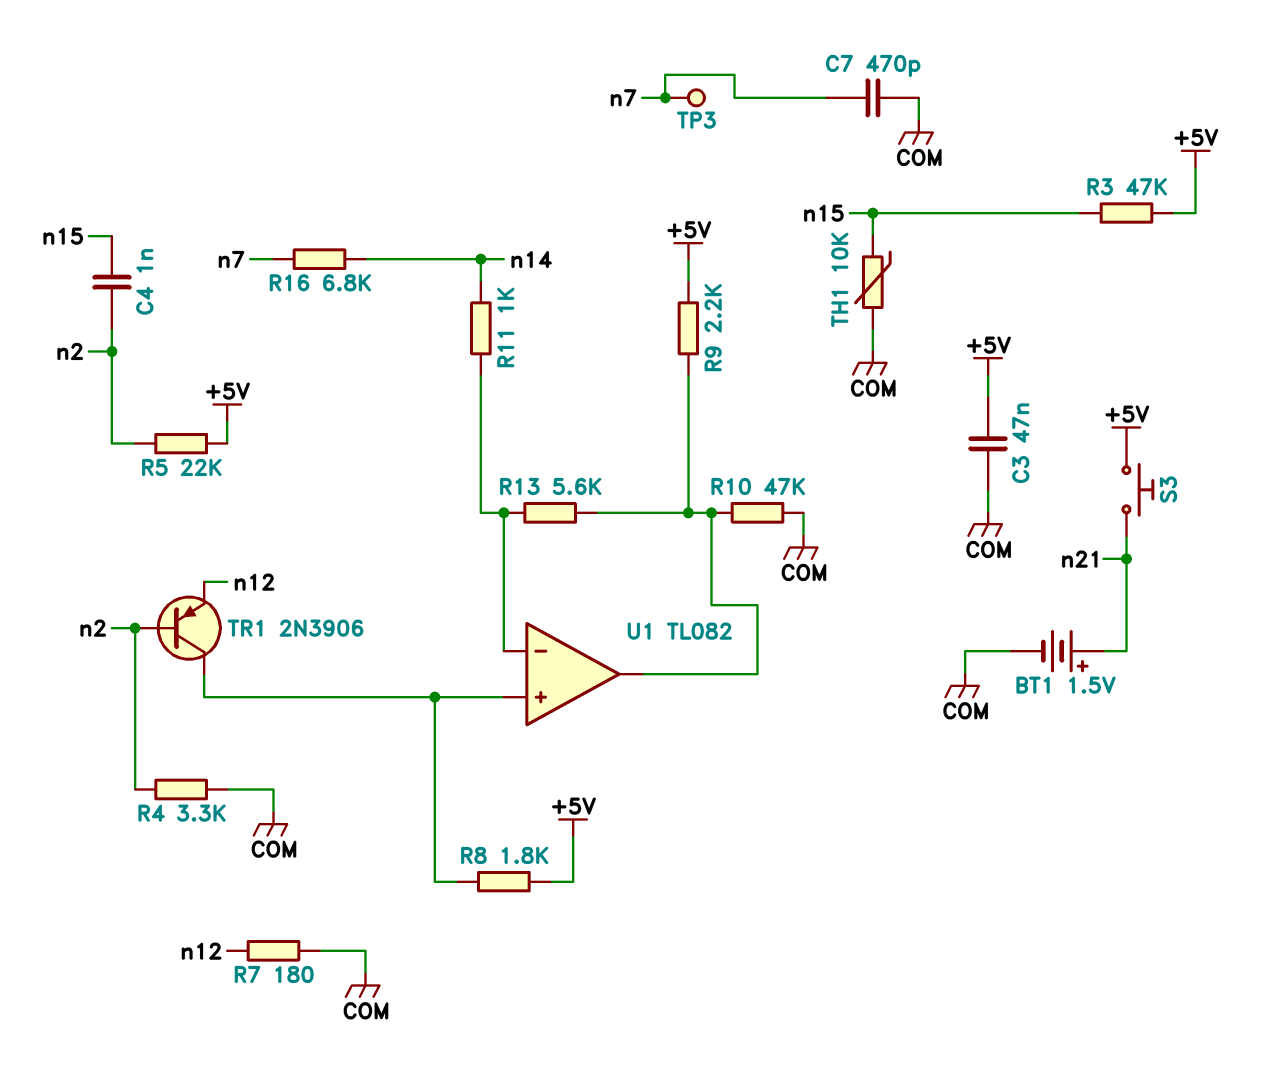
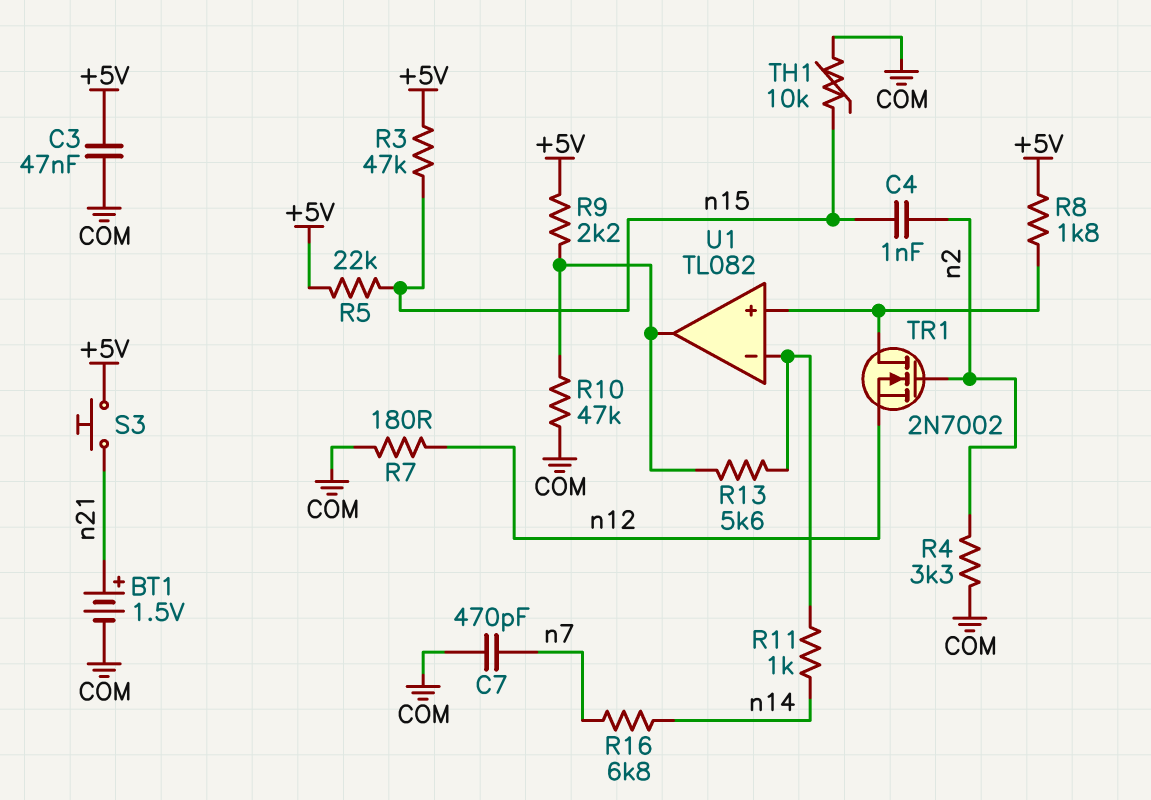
R5: 22k (+5V, n2) -> 22k (+5V, n15)
TP3: test point (n7) -> none
TR1: PNP 2N3906 (B n2, C U1/in+, E n12) -> NMOS 2N7002 (G n2, D U1/in+, S n12)

